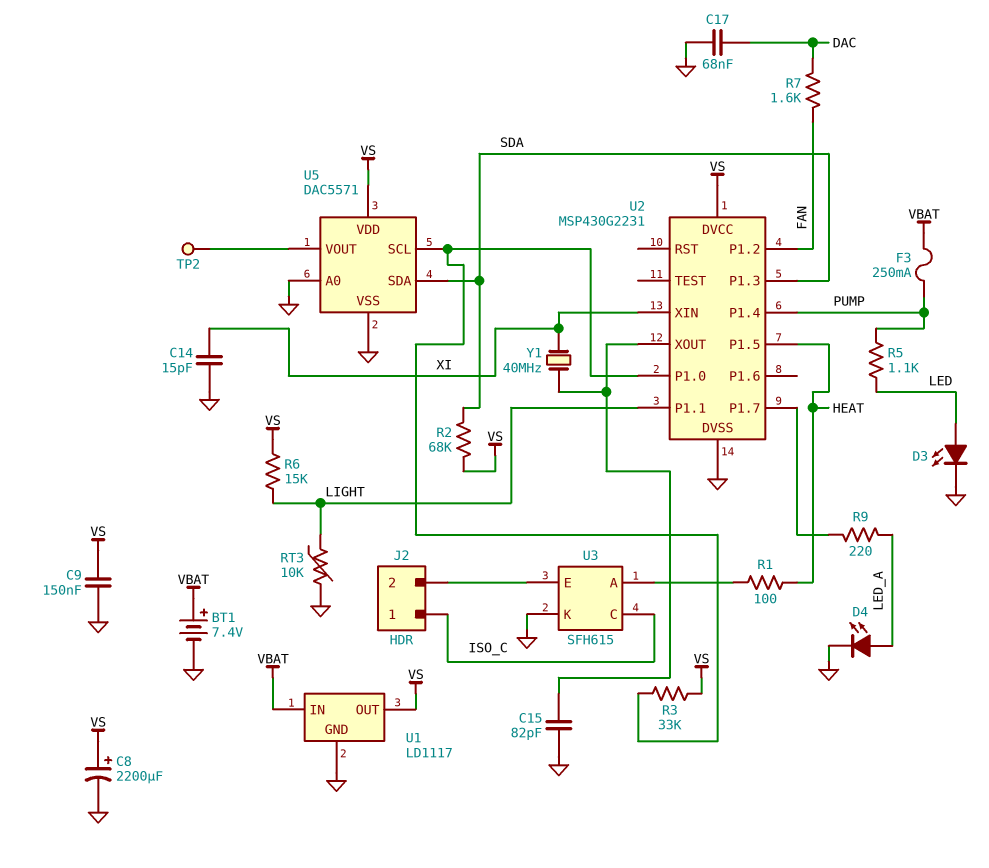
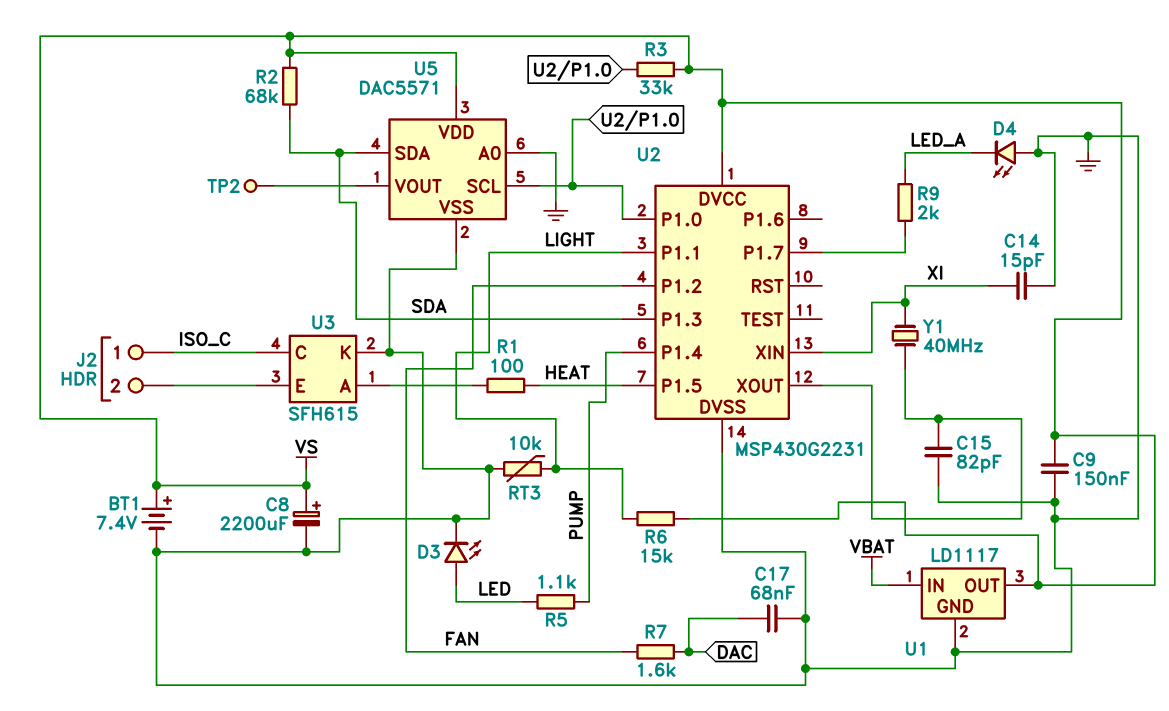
BT1: 7.4V (plus VBAT, minus GND) -> 7.4V (plus VS, minus GND)
D4: LED (A LED_A, K GND) -> LED (A GND, K LED_A)
F3: 250mA (PUMP, VBAT) -> none
R9: 220 (LED_A, U2/P1.7) -> 2k (LED_A, U2/P1.7)

